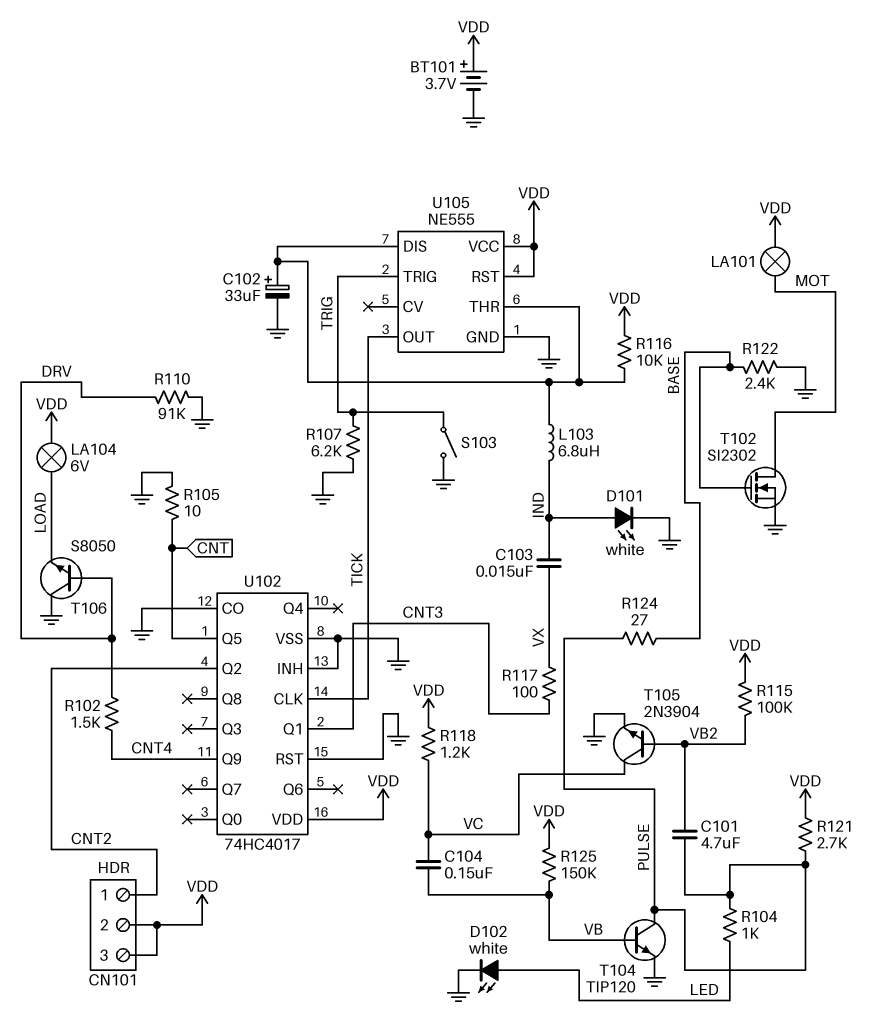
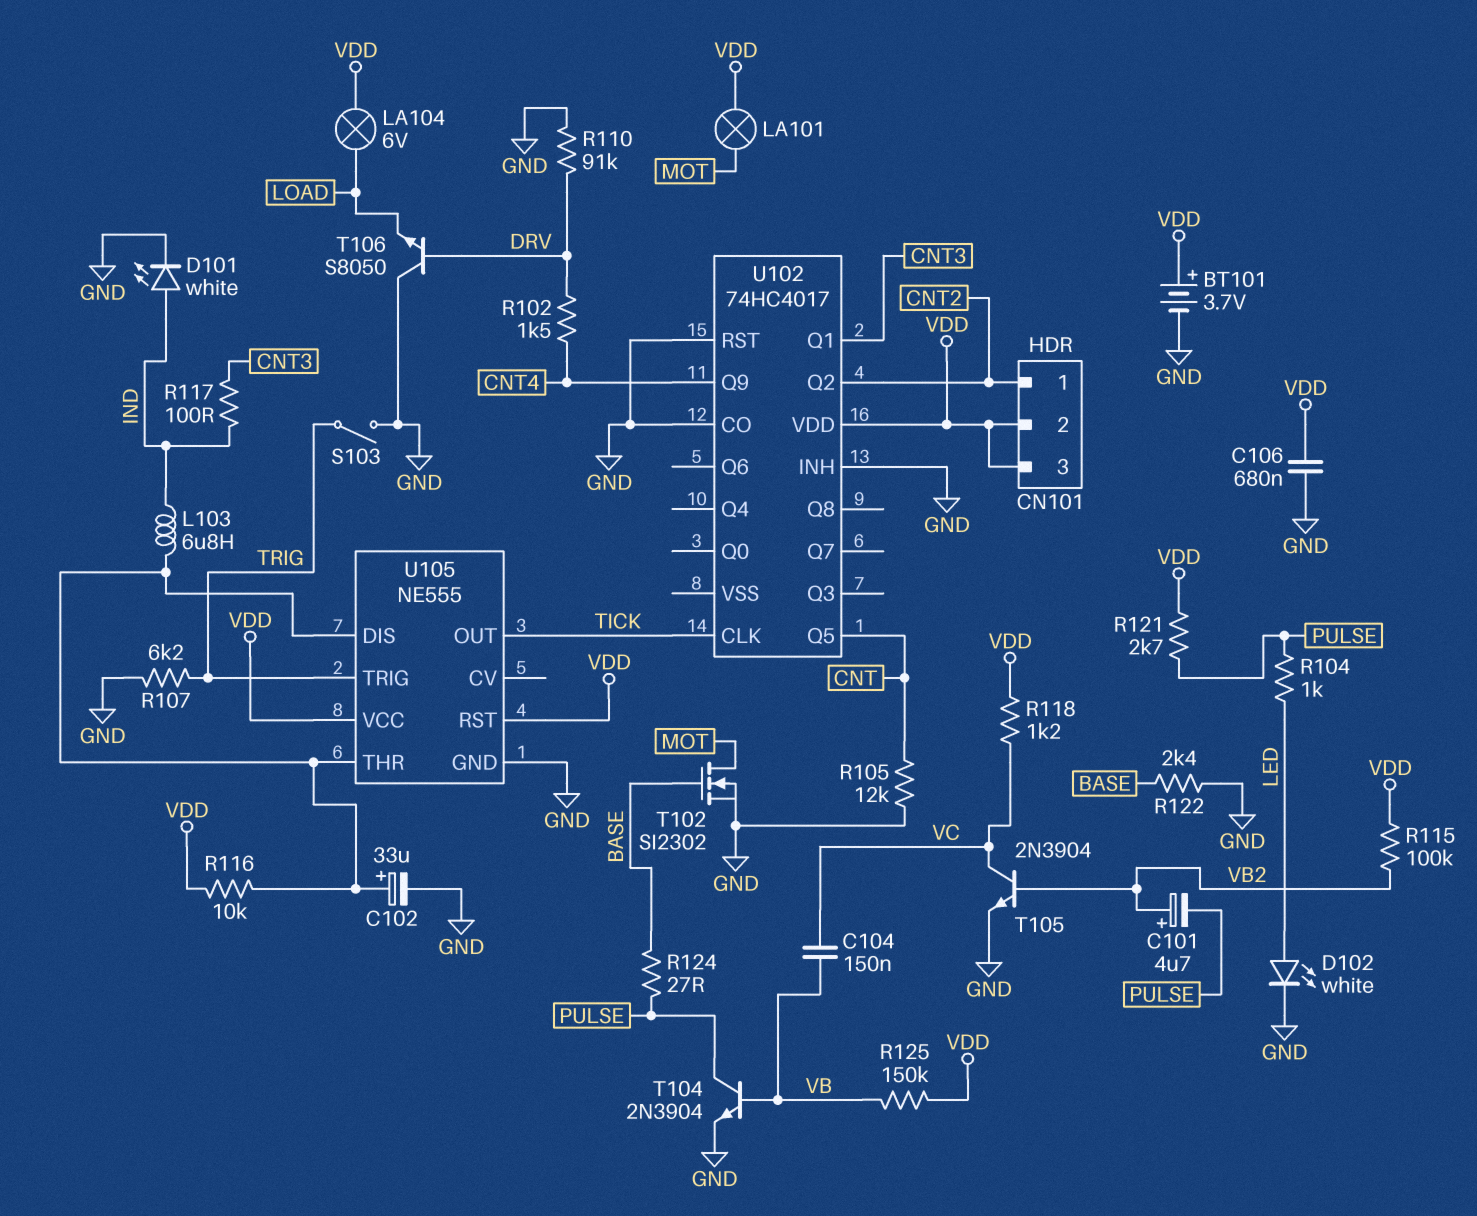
C101: 4.7uF (PULSE, VB2) -> 4.7uF (plus VB2, minus PULSE)
C103: 15nF (IND, VX) -> none
C106: none -> 680nF (GND, VDD)
R105: 10 (CNT, GND) -> 12k (CNT, GND)
R117: 100 (CNT3, VX) -> 100 (CNT3, IND)
T104: NPN TIP120 (B VB, C PULSE, E GND) -> NPN 2N3904 (B VB, C PULSE, E GND)
U102 pin VSS: GND -> none

